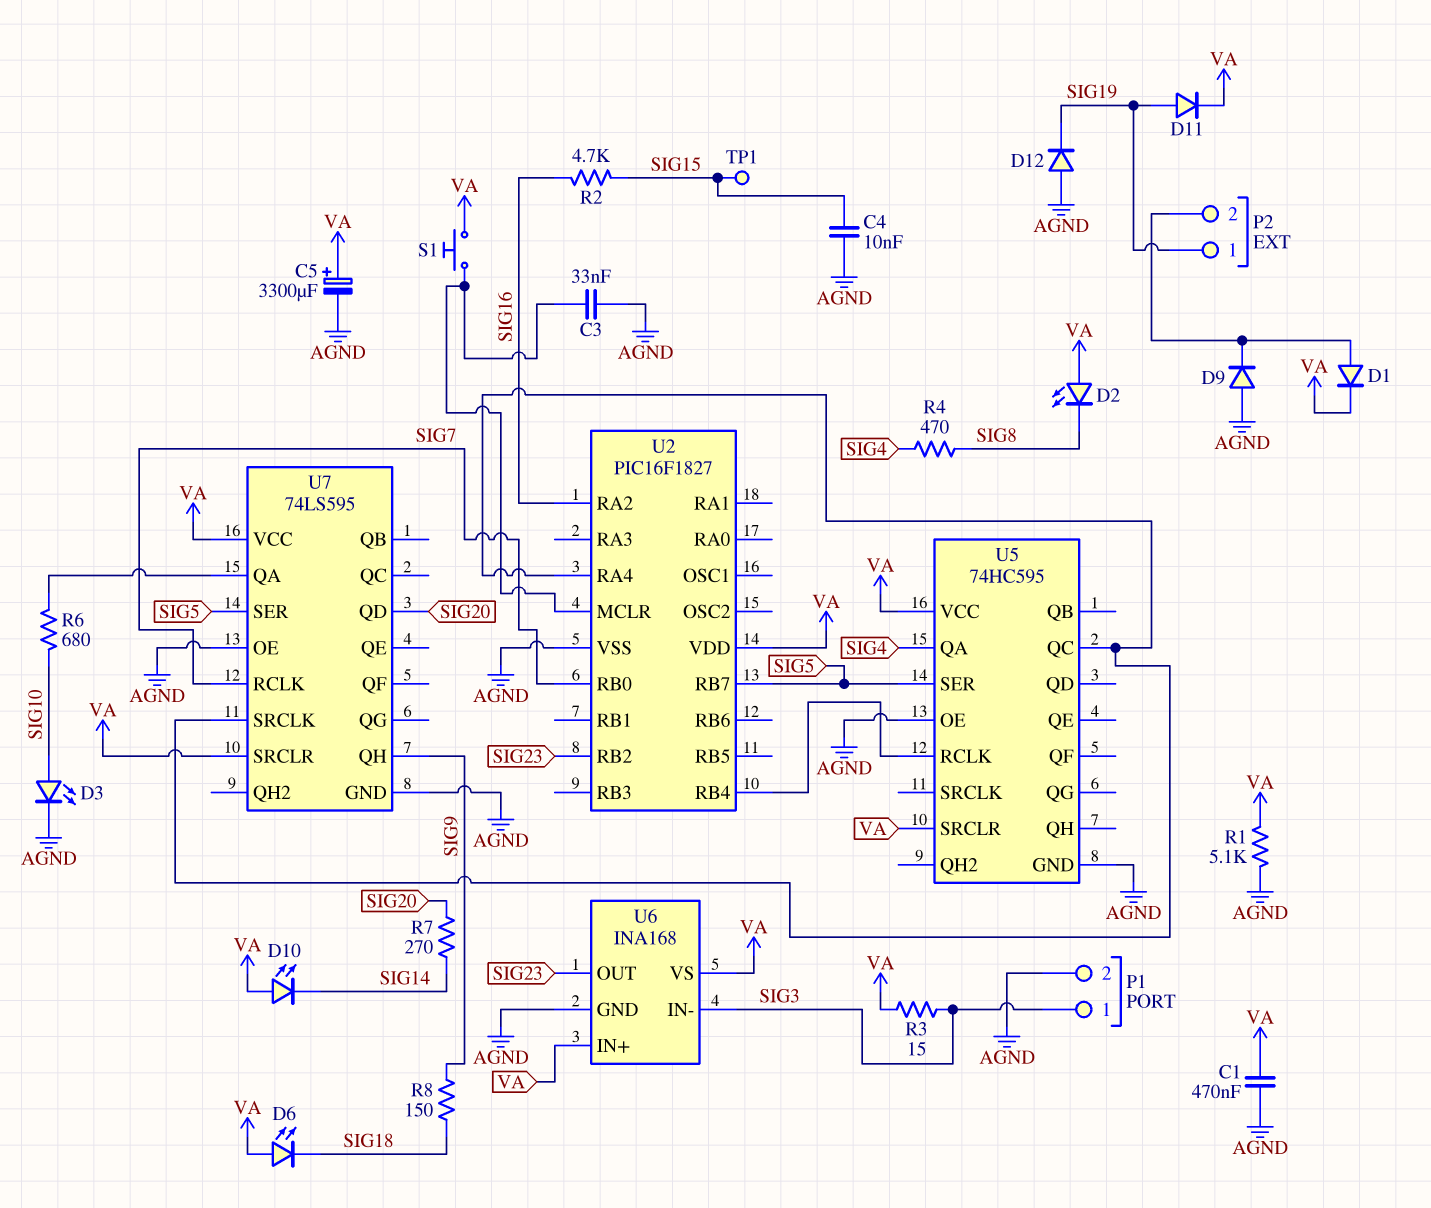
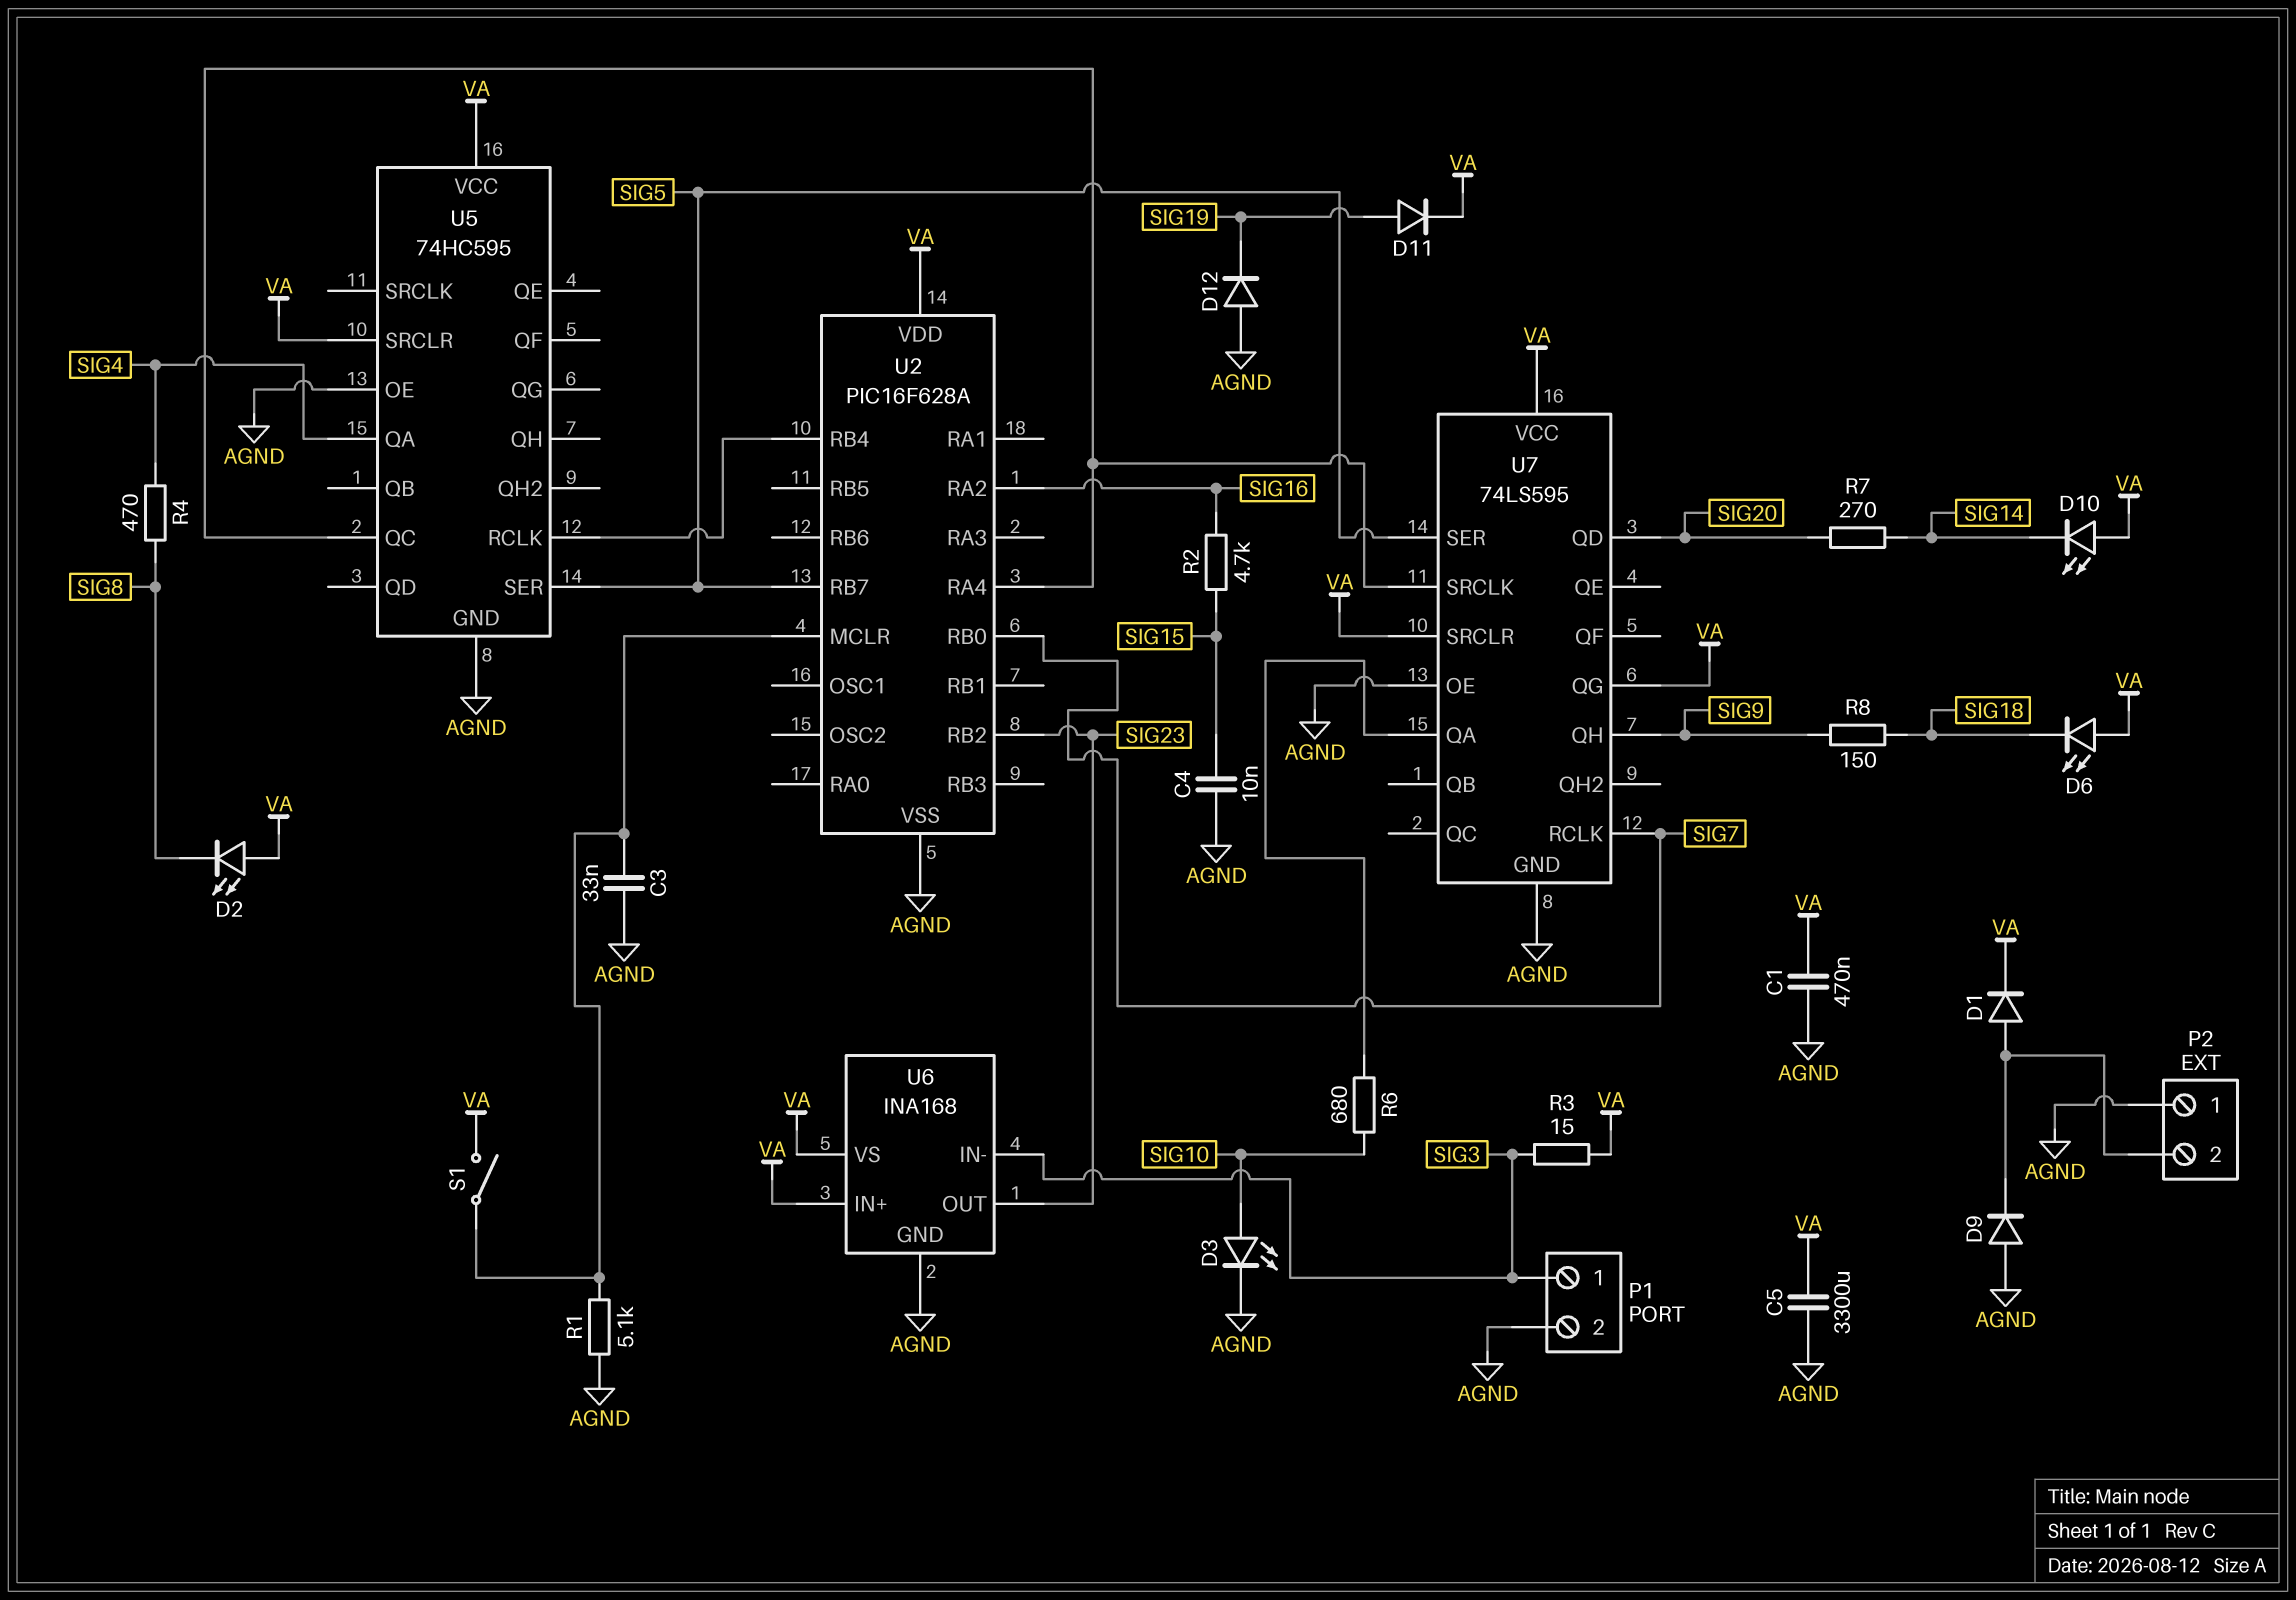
C5: 3300uF (plus VA, minus AGND) -> 3300uF (AGND, VA)
P2 pin 1: SIG19 -> AGND
R1: 5.1k (AGND, VA) -> 5.1k (AGND, U2/MCLR)
S1: button (U2/MCLR, VA) -> switch (U2/MCLR, VA)
TP1: test point (SIG15) -> none
U2: PIC16F1827 -> PIC16F628A
U7 pin QG: none -> VA

